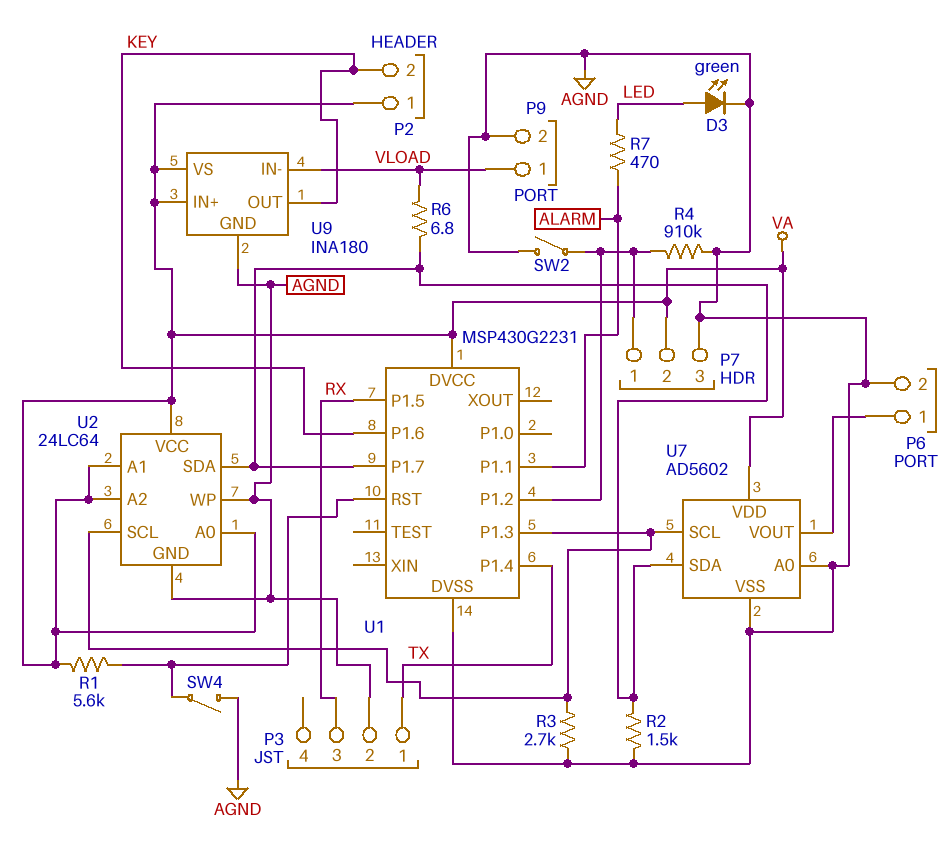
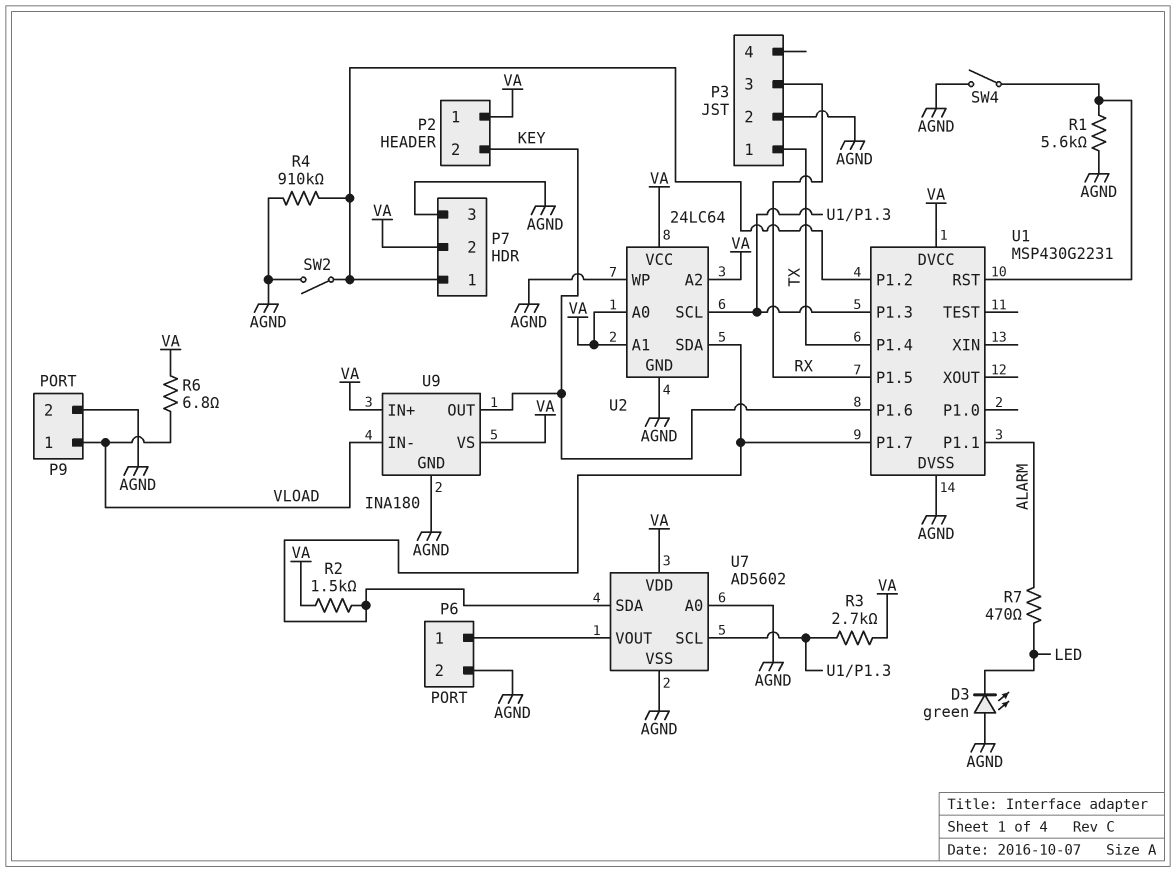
D3: LED green (A LED, K AGND) -> LED green (A AGND, K LED)
R1: 5.6k (U1/RST, VA) -> 5.6k (AGND, U1/RST)
R2: 1.5k (AGND, U1/P1.7) -> 1.5k (U1/P1.7, VA)
R3: 2.7k (AGND, U1/P1.3) -> 2.7k (U1/P1.3, VA)
R6: 6.8 (U1/P1.7, VLOAD) -> 6.8 (VA, VLOAD)

